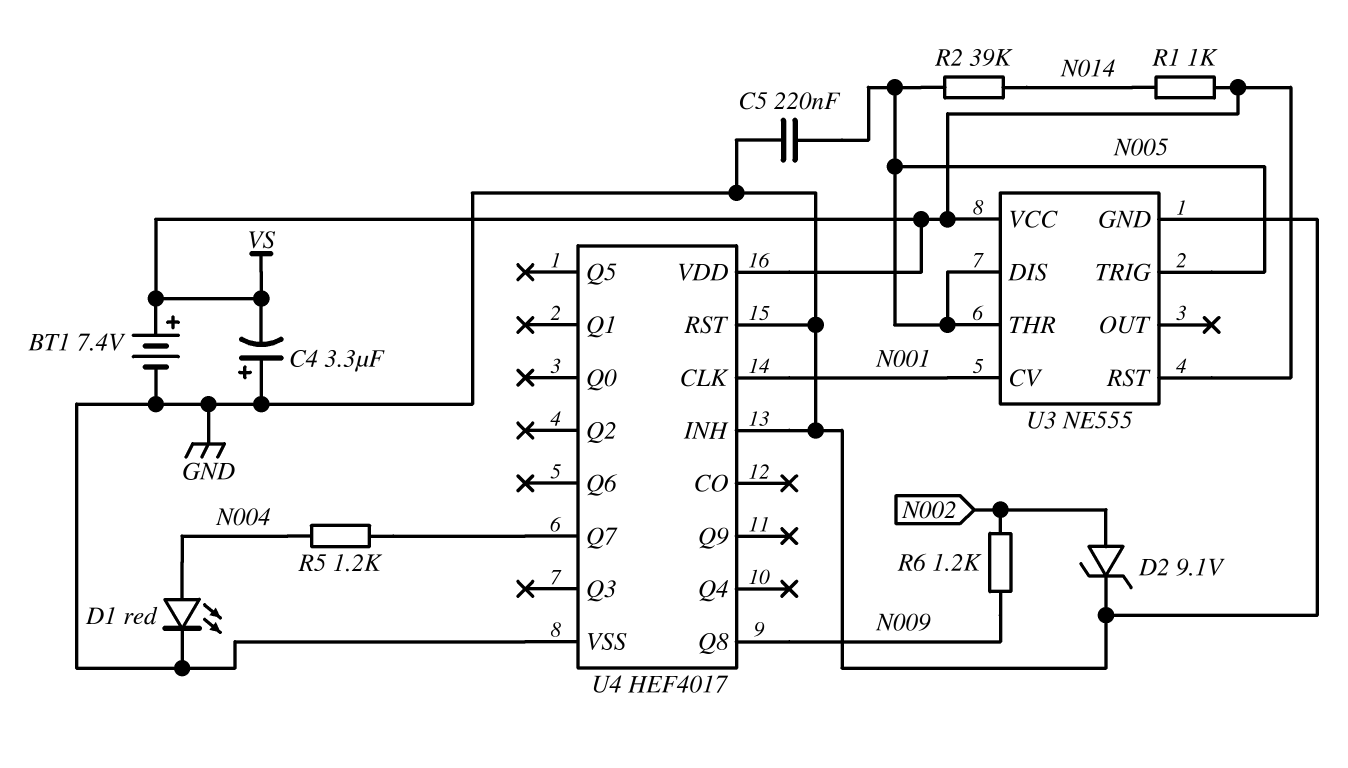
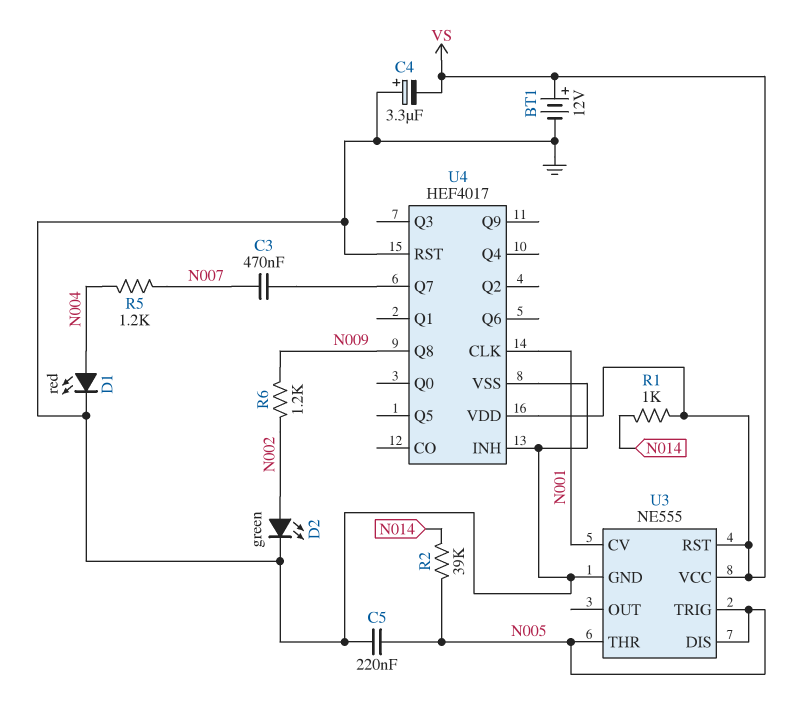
BT1: 7.4V (plus VS, minus GND) -> 12V (plus VS, minus GND)
C3: none -> 470nF (N007, U4/Q7)
D2: zener 9.1V (A N002, K GND) -> LED green (A N002, K GND)
R5: 1.2k (N004, U4/Q7) -> 1.2k (N004, N007)

